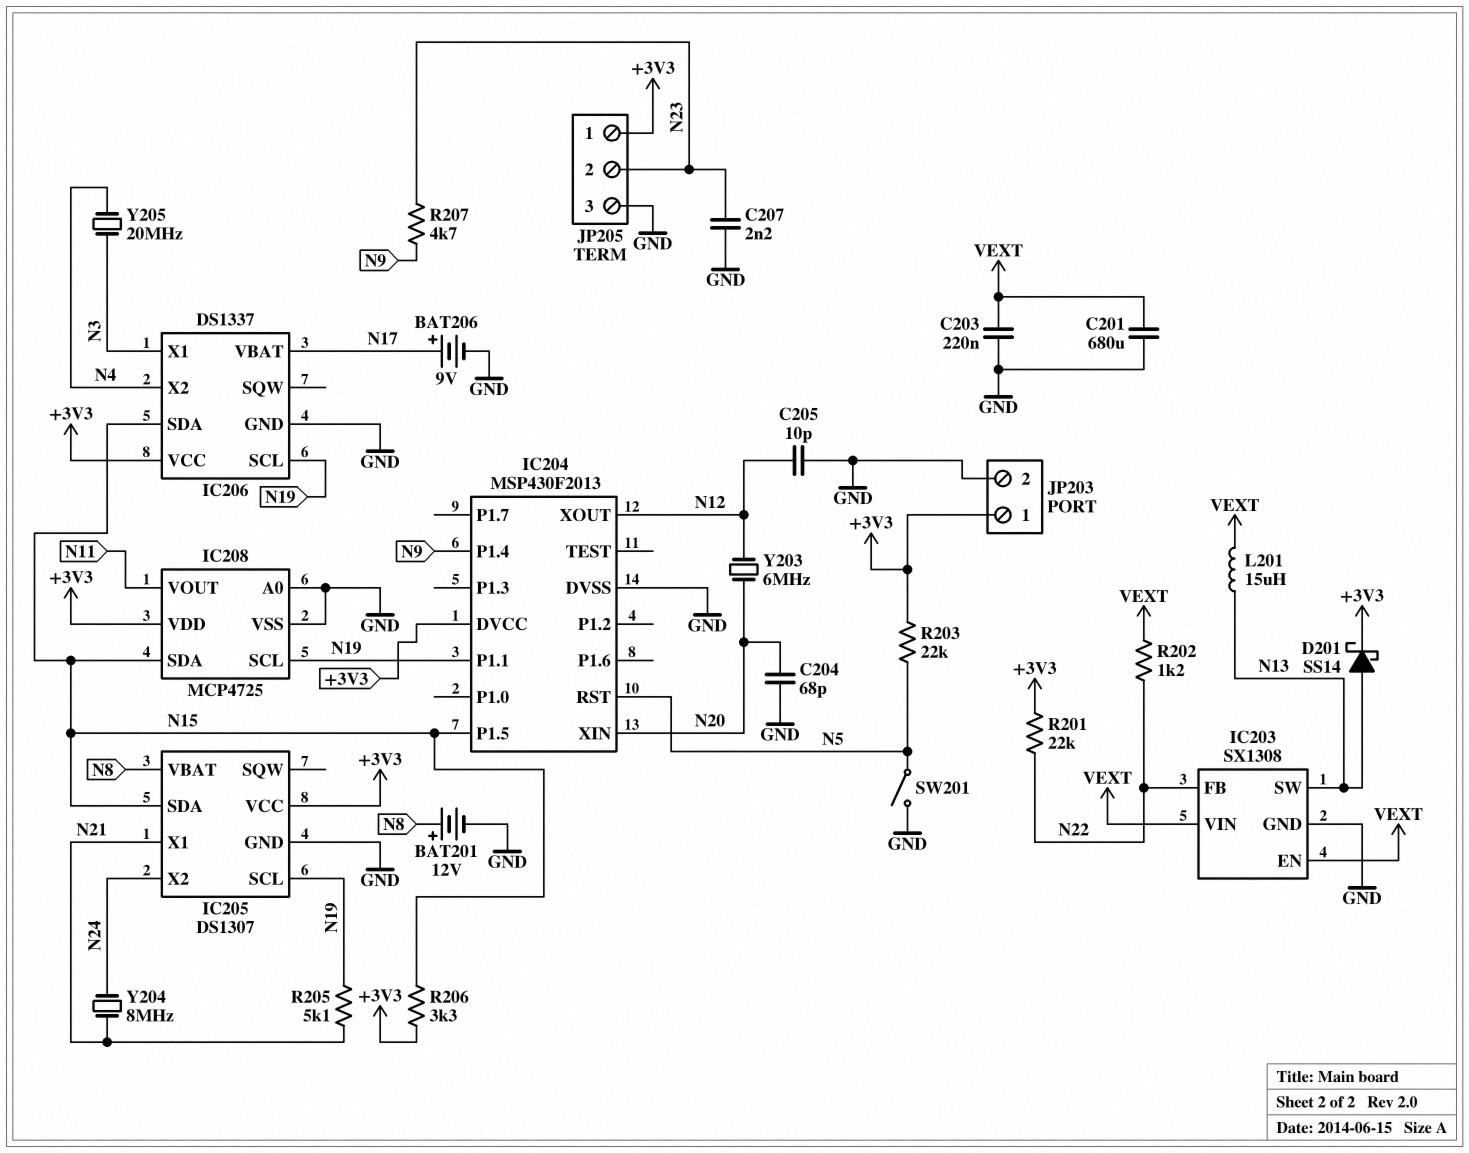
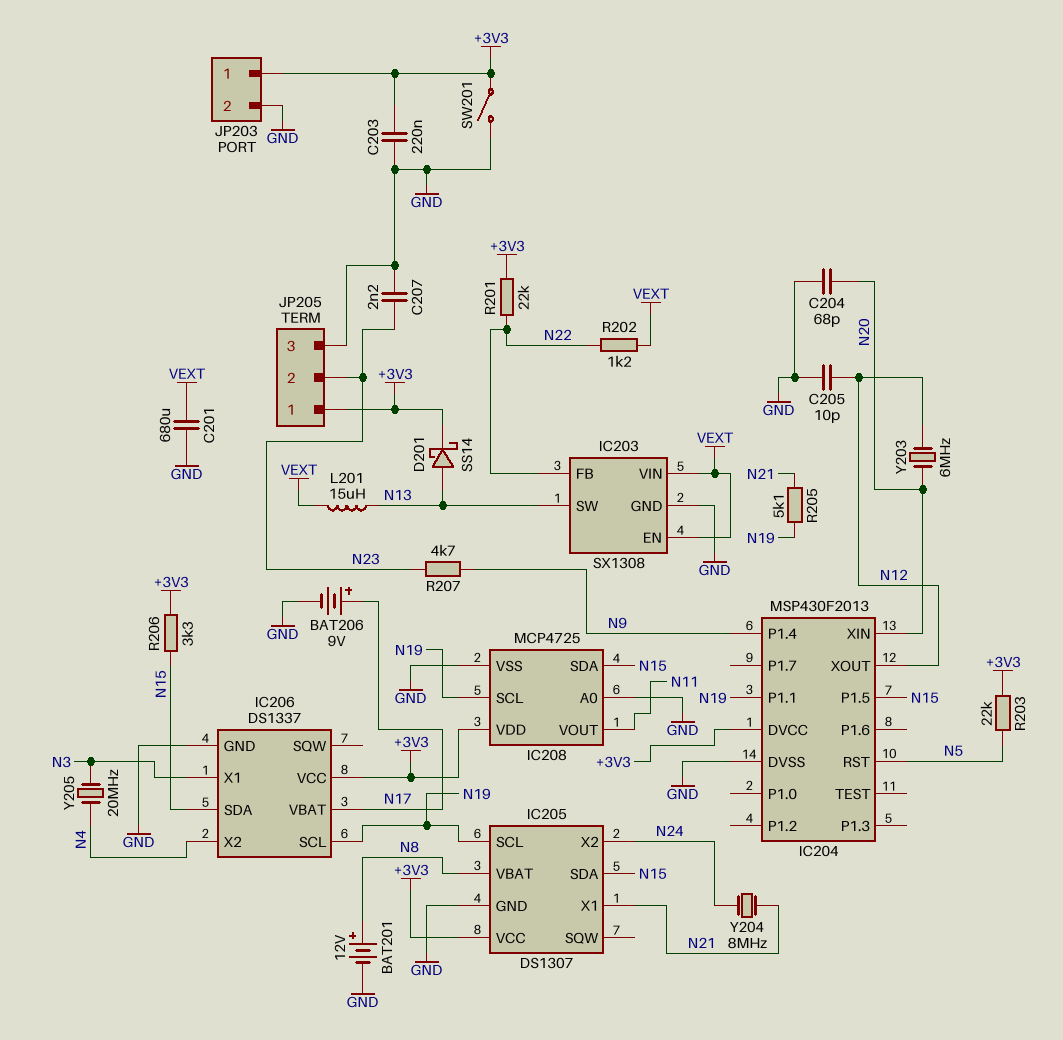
C203: 220nF (GND, VEXT) -> 220nF (+3V3, GND)
SW201: switch (GND, N5) -> switch (+3V3, GND)

